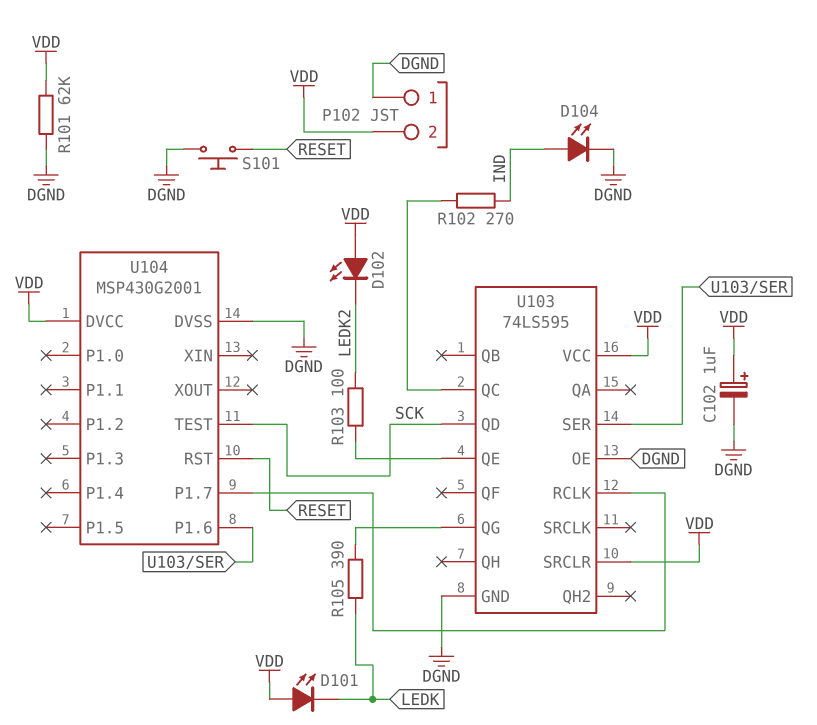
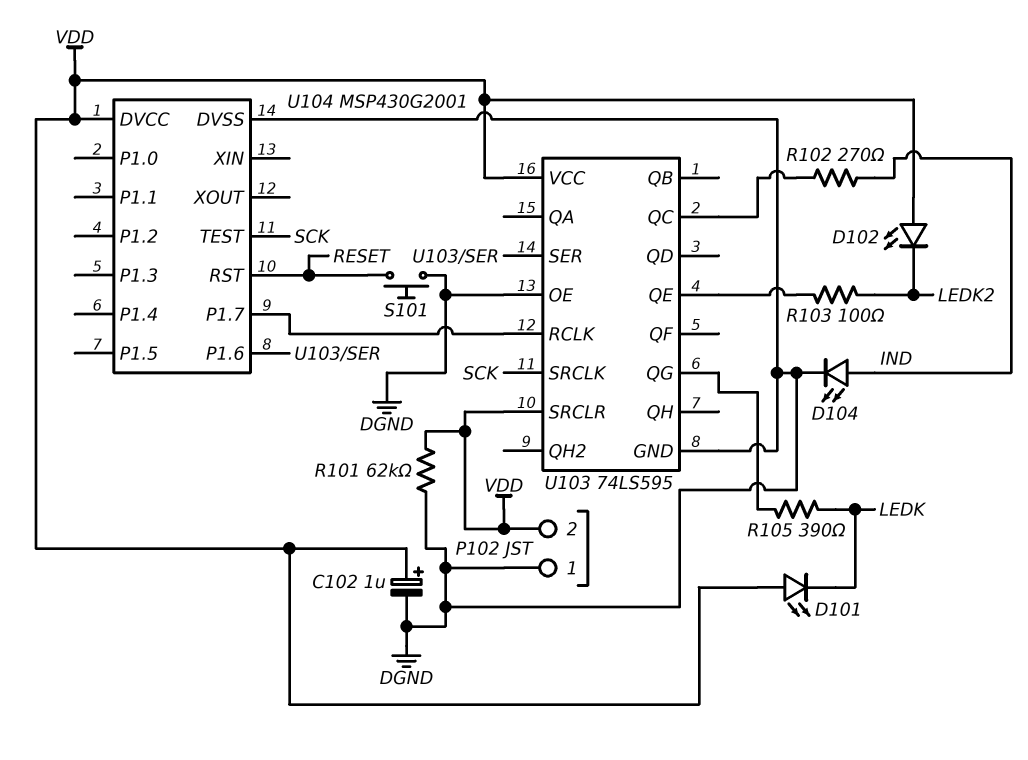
U103 pin QD: SCK -> none
U103 pin SRCLK: none -> SCK

